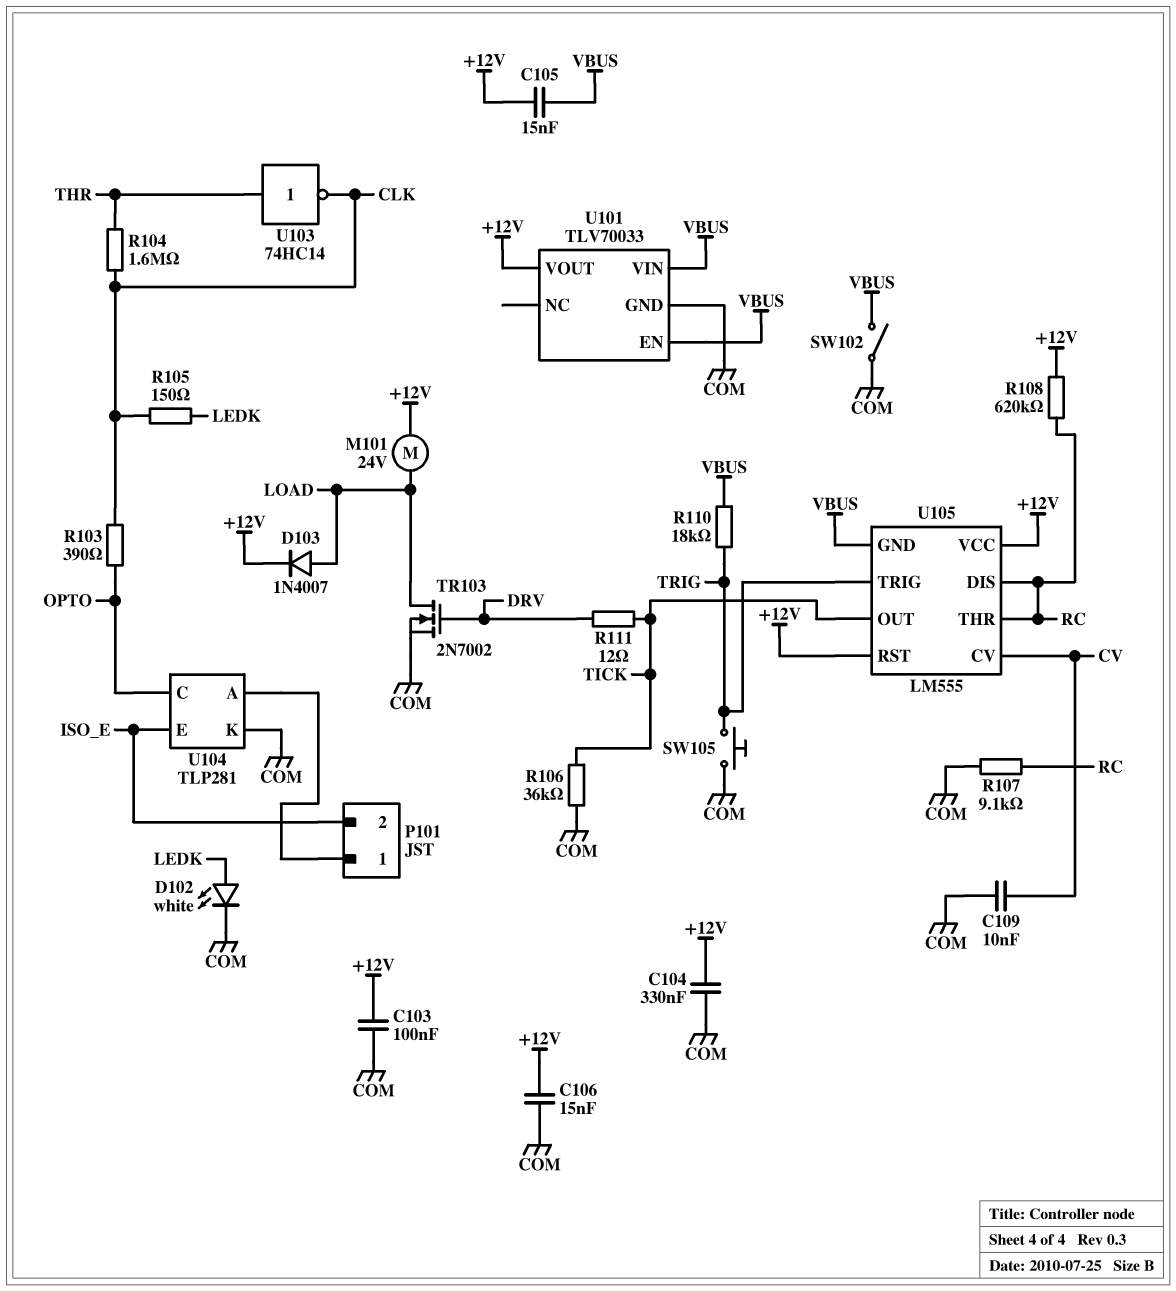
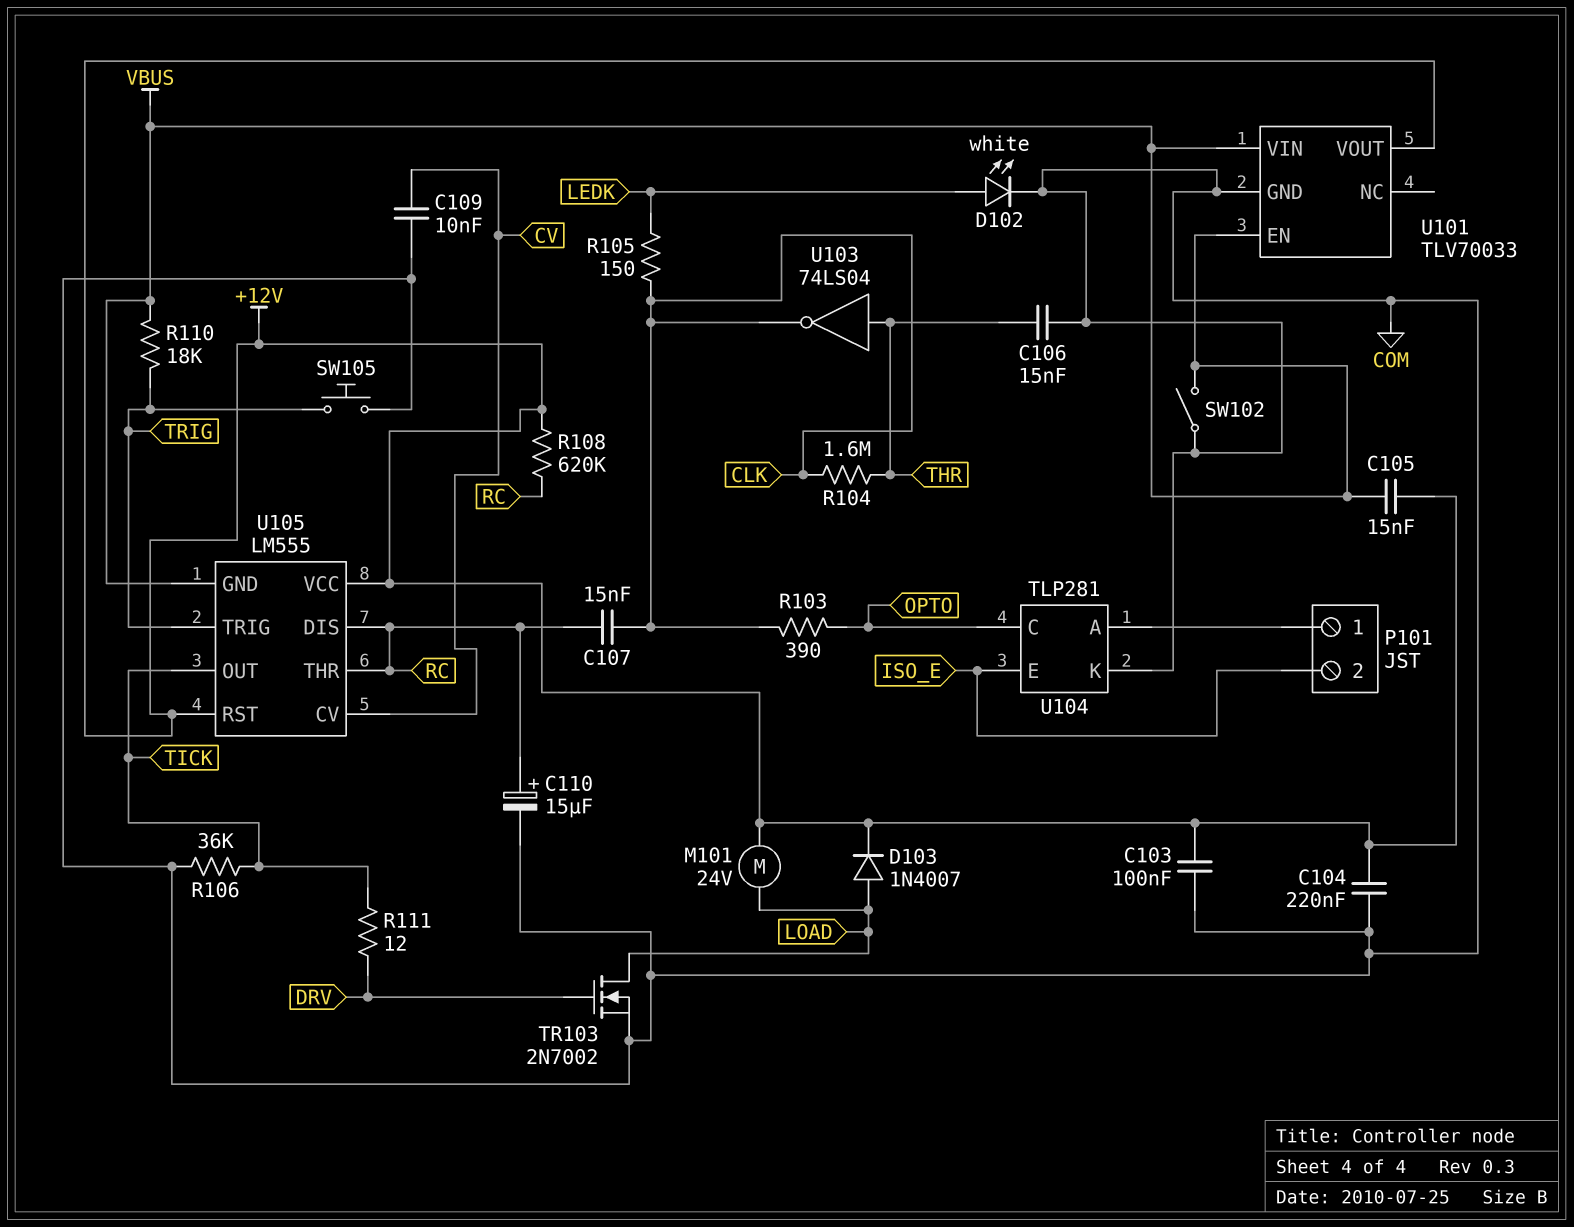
C104: 330nF (+12V, COM) -> 220nF (+12V, COM)
C106: 15nF (+12V, COM) -> 15nF (COM, THR)
C107: none -> 15nF (CLK, RC)
C110: none -> 15uF (plus RC, minus COM)
R107: 9.1k (COM, RC) -> none
U103: NOT 74HC14 (in THR, out CLK) -> NOT 74LS04 (in THR, out CLK)

